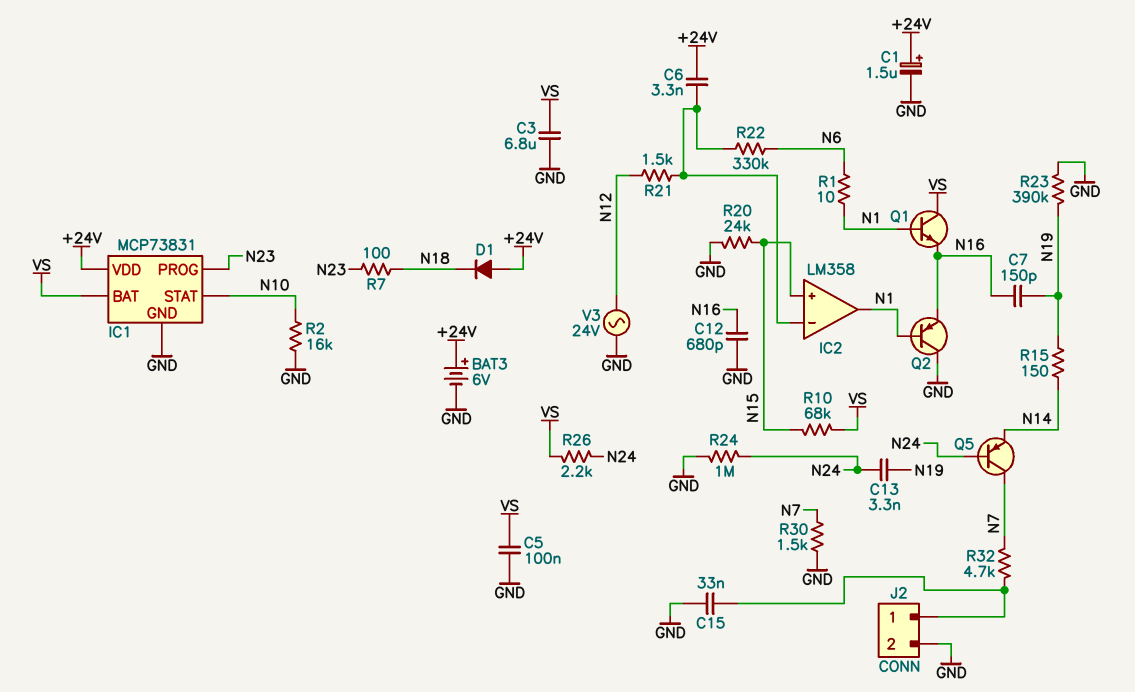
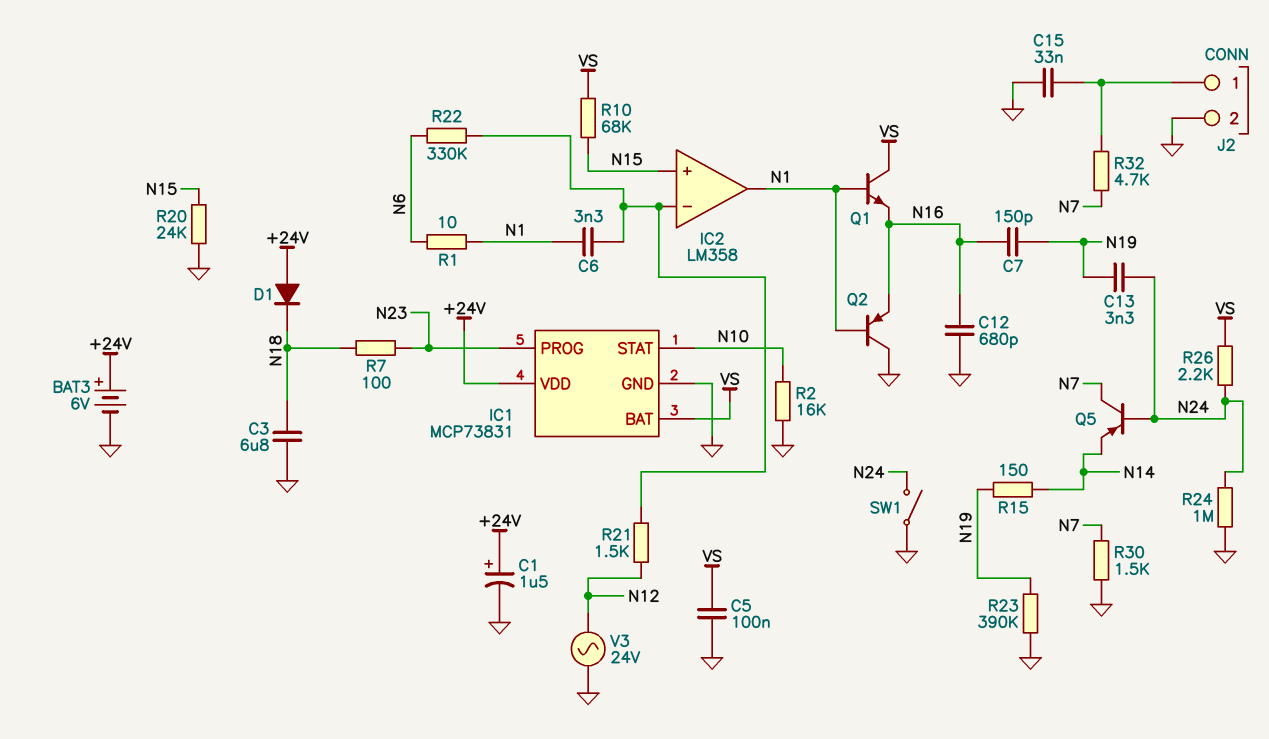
C3: 6.8uF (GND, VS) -> 6.8uF (GND, N18)
C6: 3.3nF (+24V, IC2/in-) -> 3.3nF (IC2/in-, N1)
SW1: none -> switch (GND, N24)

